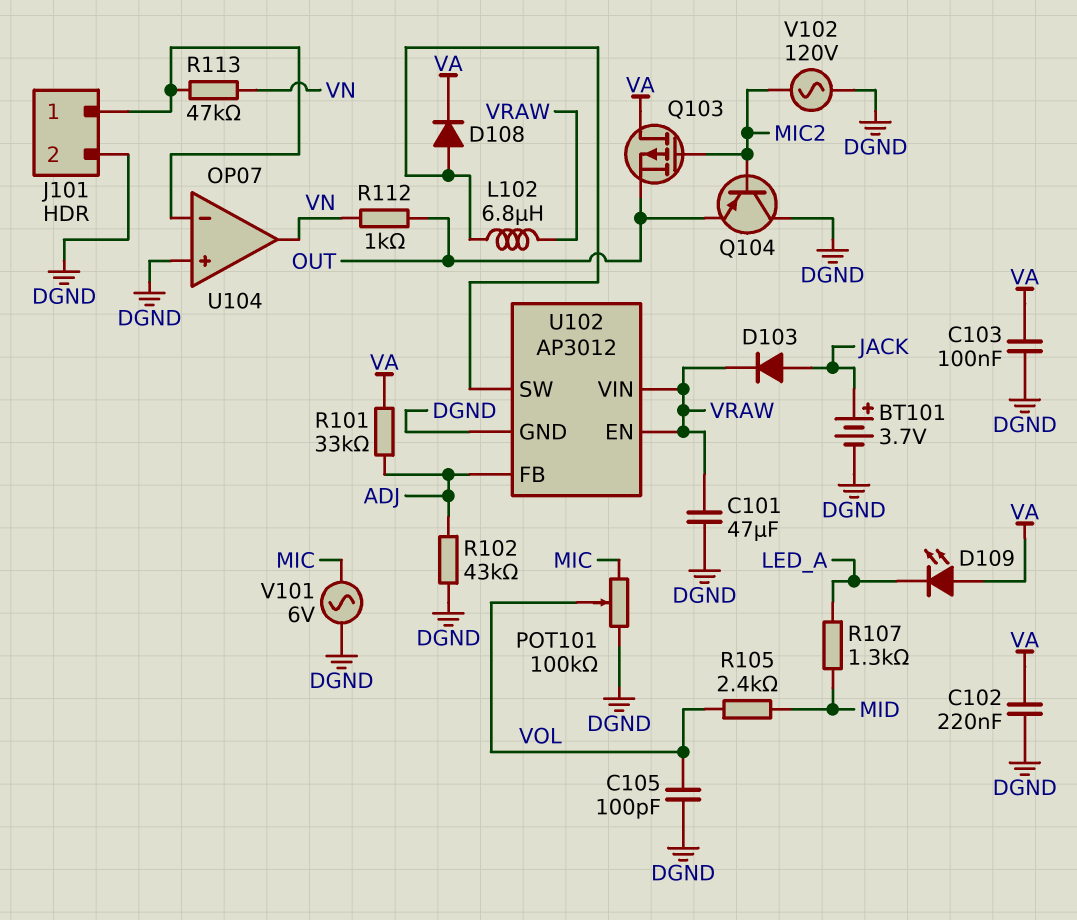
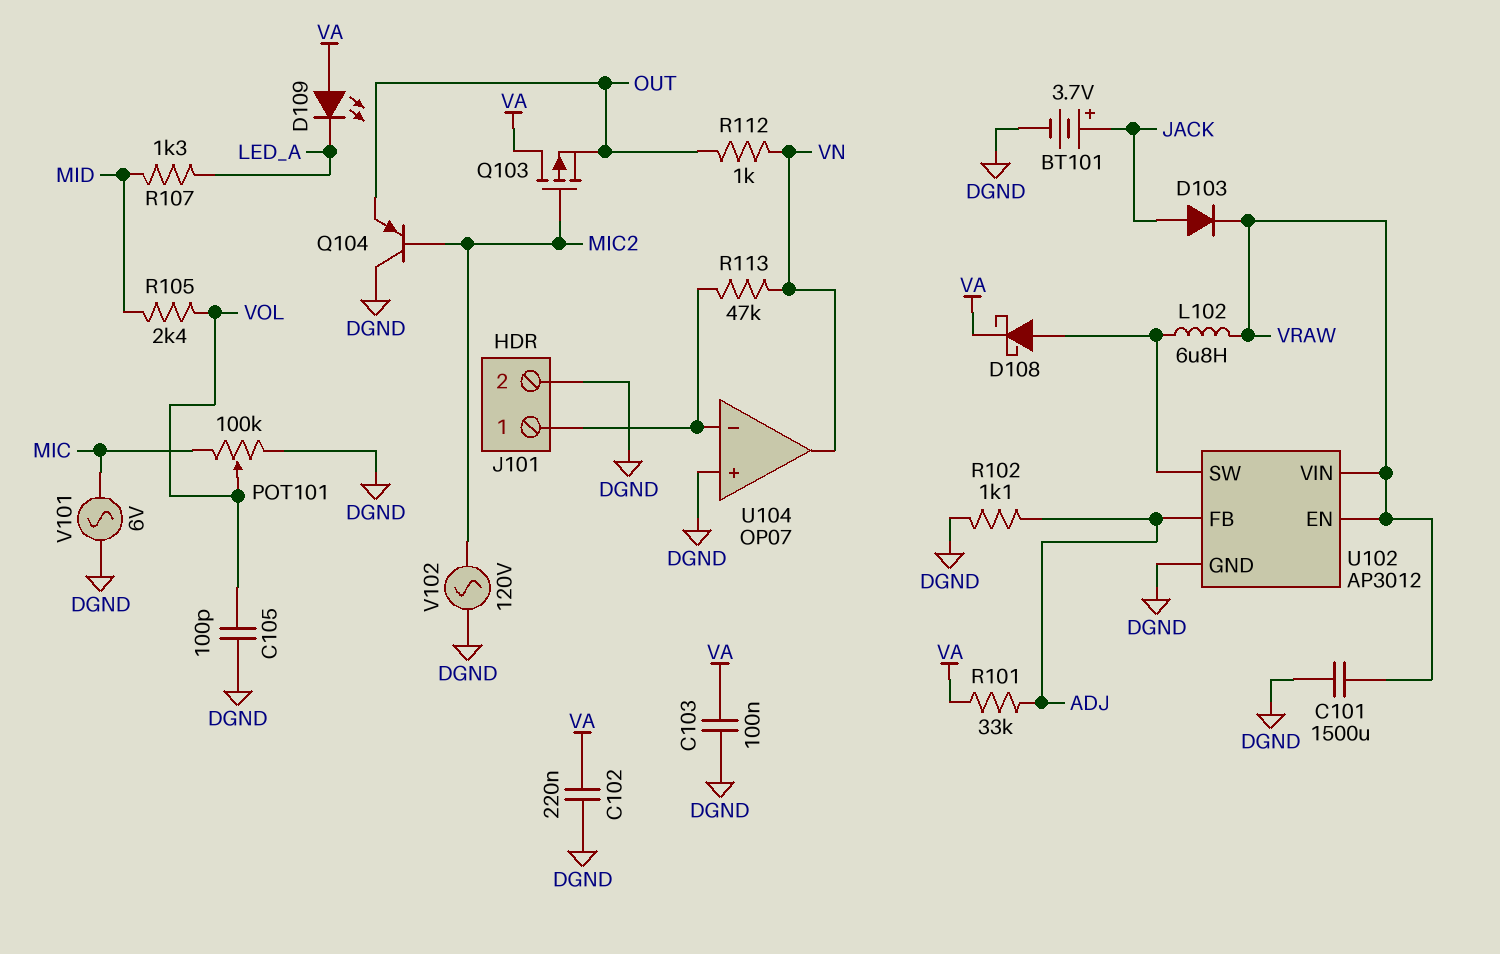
C101: 47uF (DGND, VRAW) -> 1500uF (DGND, VRAW)
D108: diode (A U102/SW, K VA) -> schottky (A U102/SW, K VA)
R102: 43k (ADJ, DGND) -> 1.1k (ADJ, DGND)

